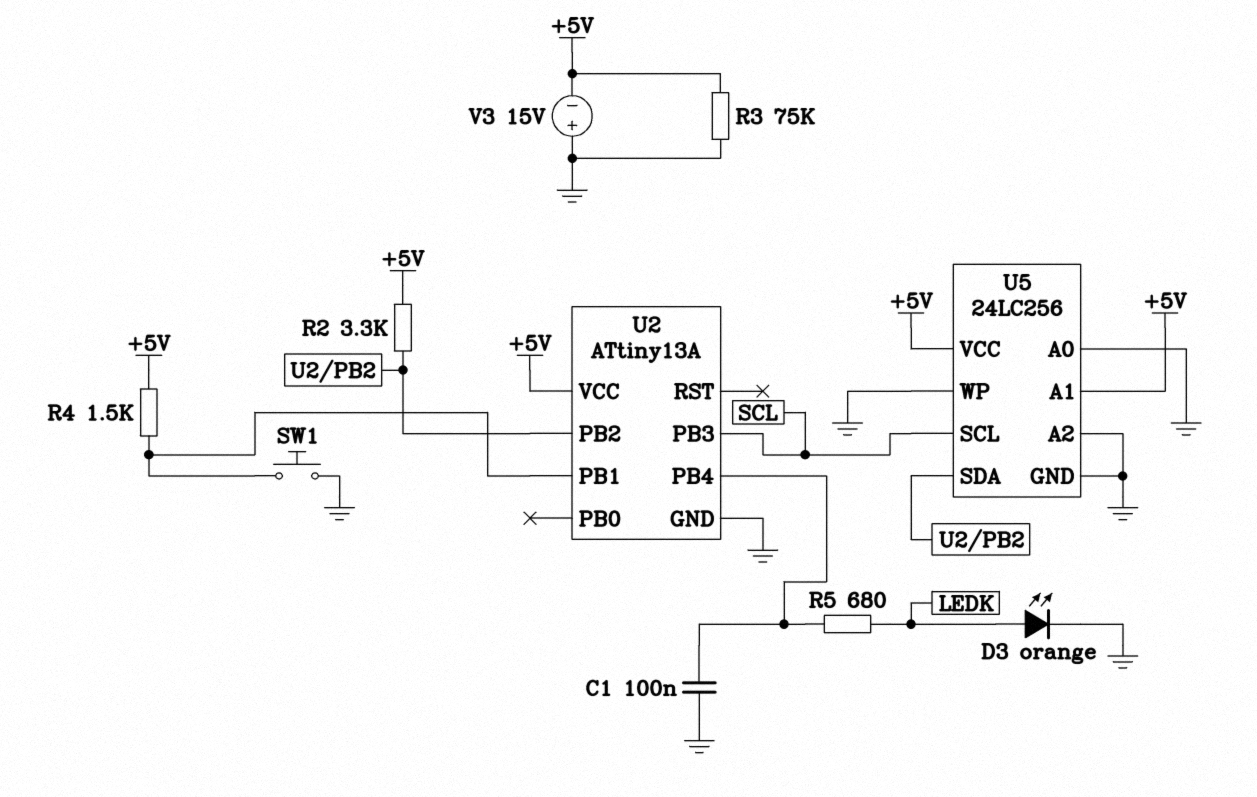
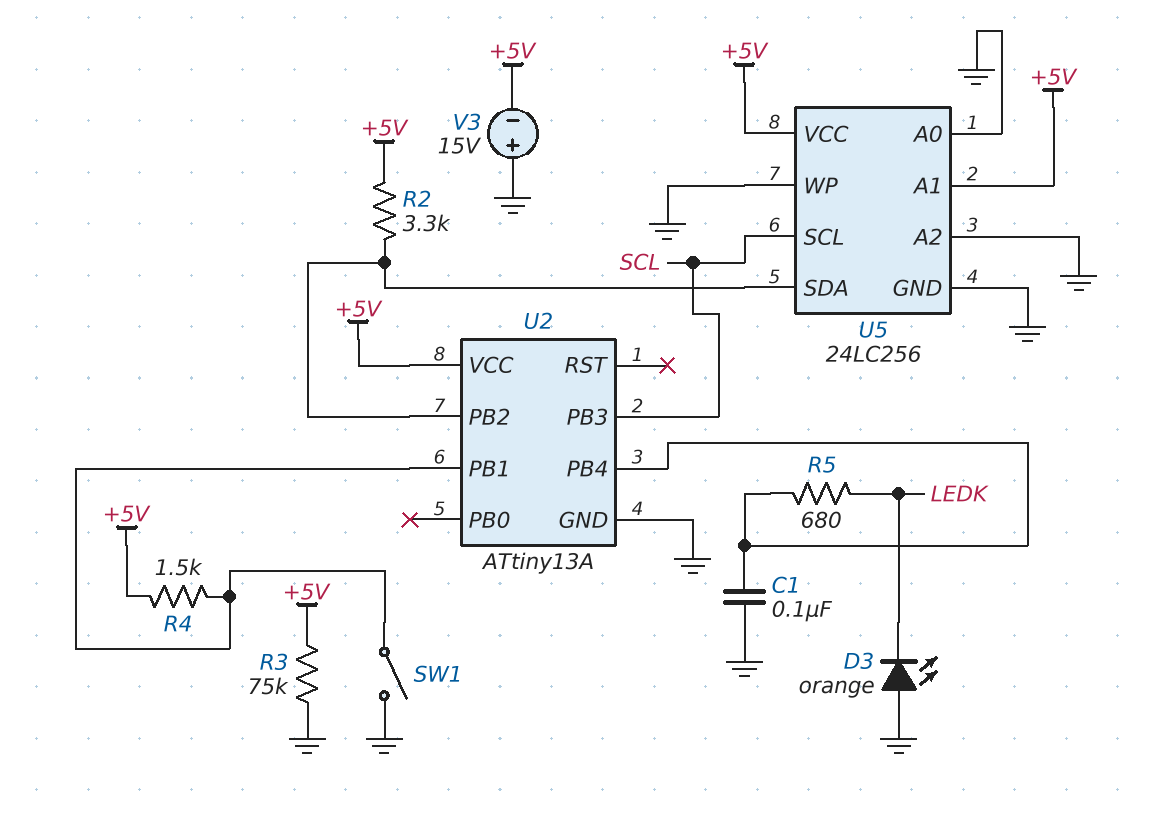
D3: LED orange (A LEDK, K GND) -> LED orange (A GND, K LEDK)
SW1: button (GND, U2/PB1) -> switch (GND, U2/PB1)

